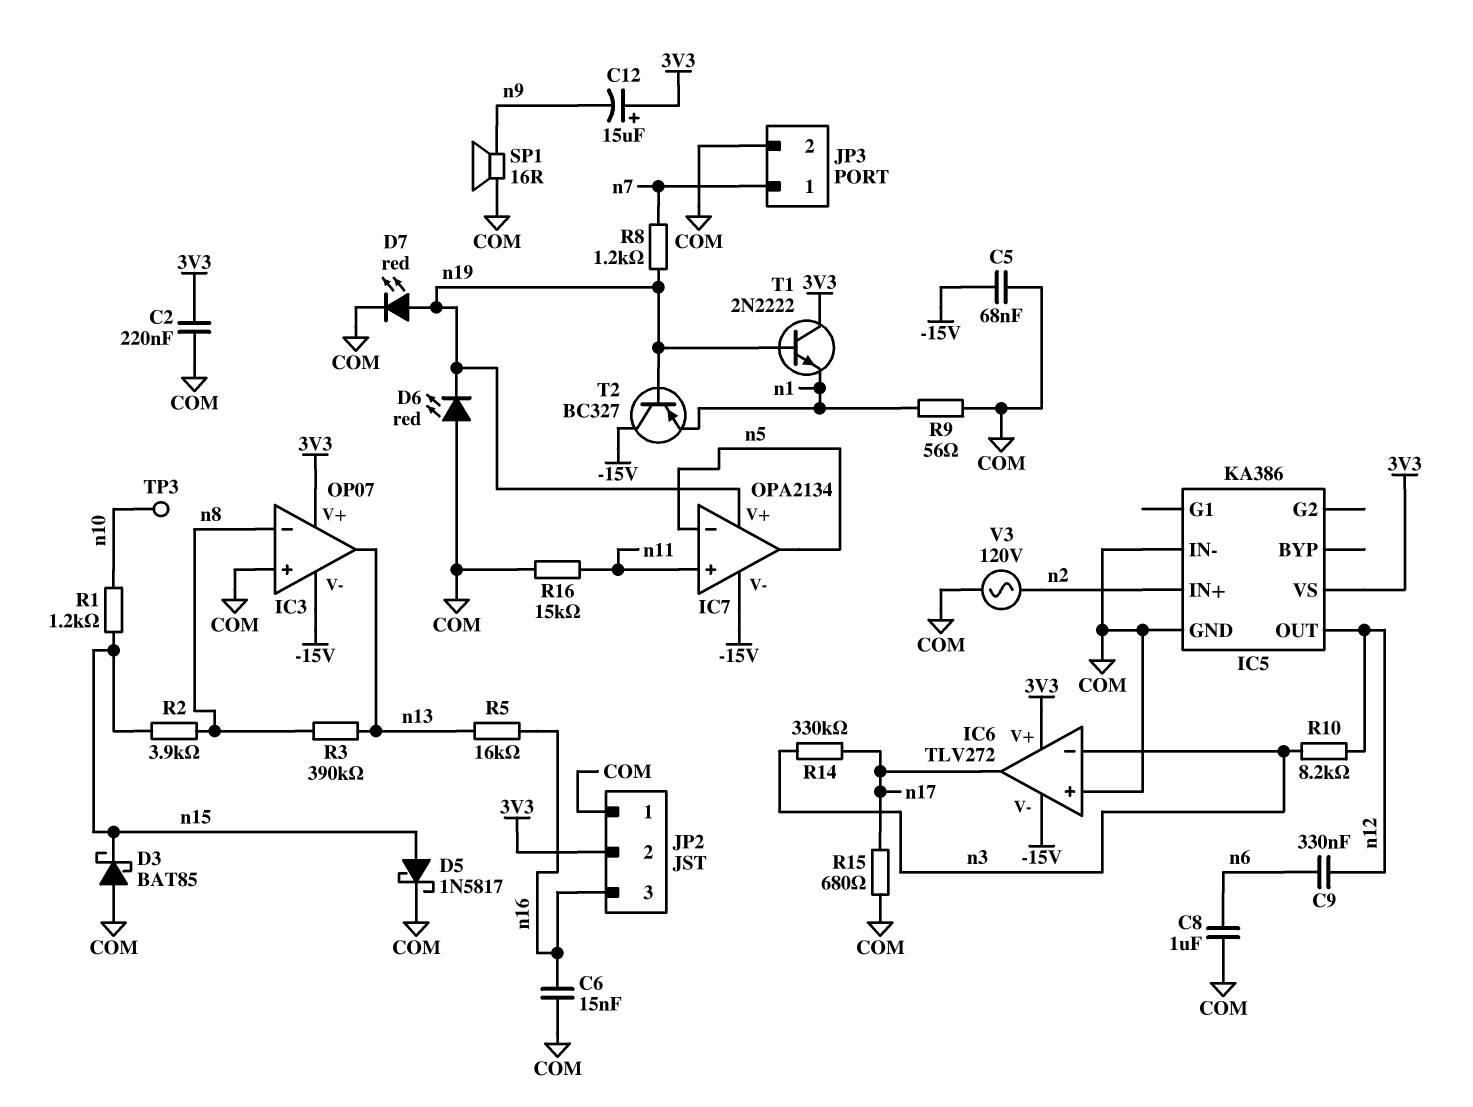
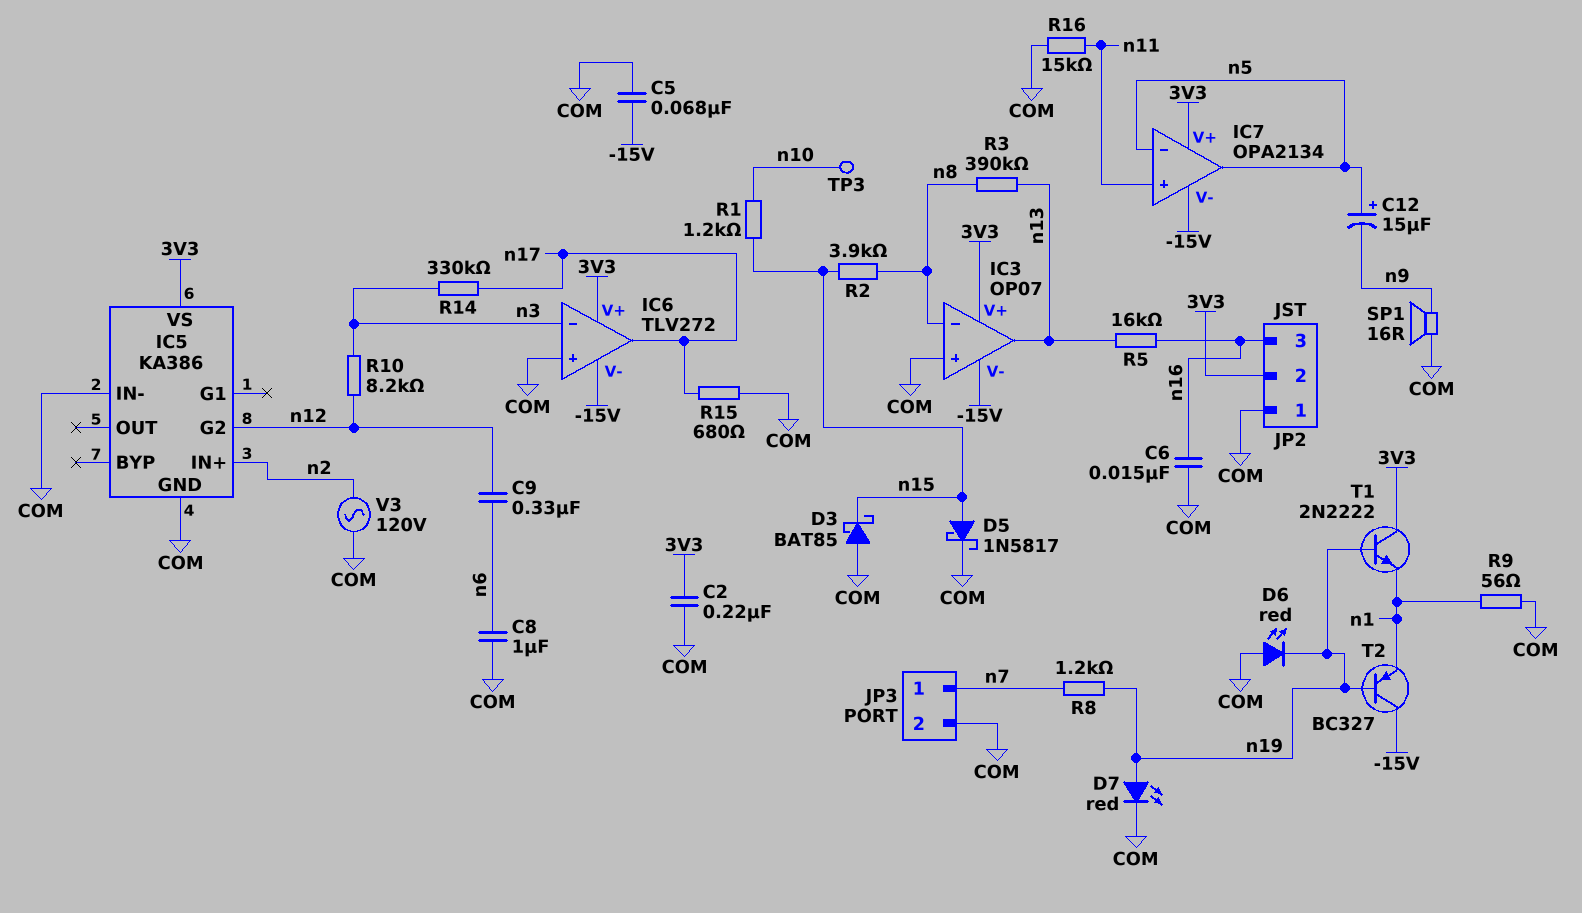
C12: 15uF (plus 3V3, minus n9) -> 15uF (plus n5, minus n9)
IC5 pin G2: none -> n12
IC5 pin OUT: n12 -> none
IC7 pin V+: n19 -> 3V3

